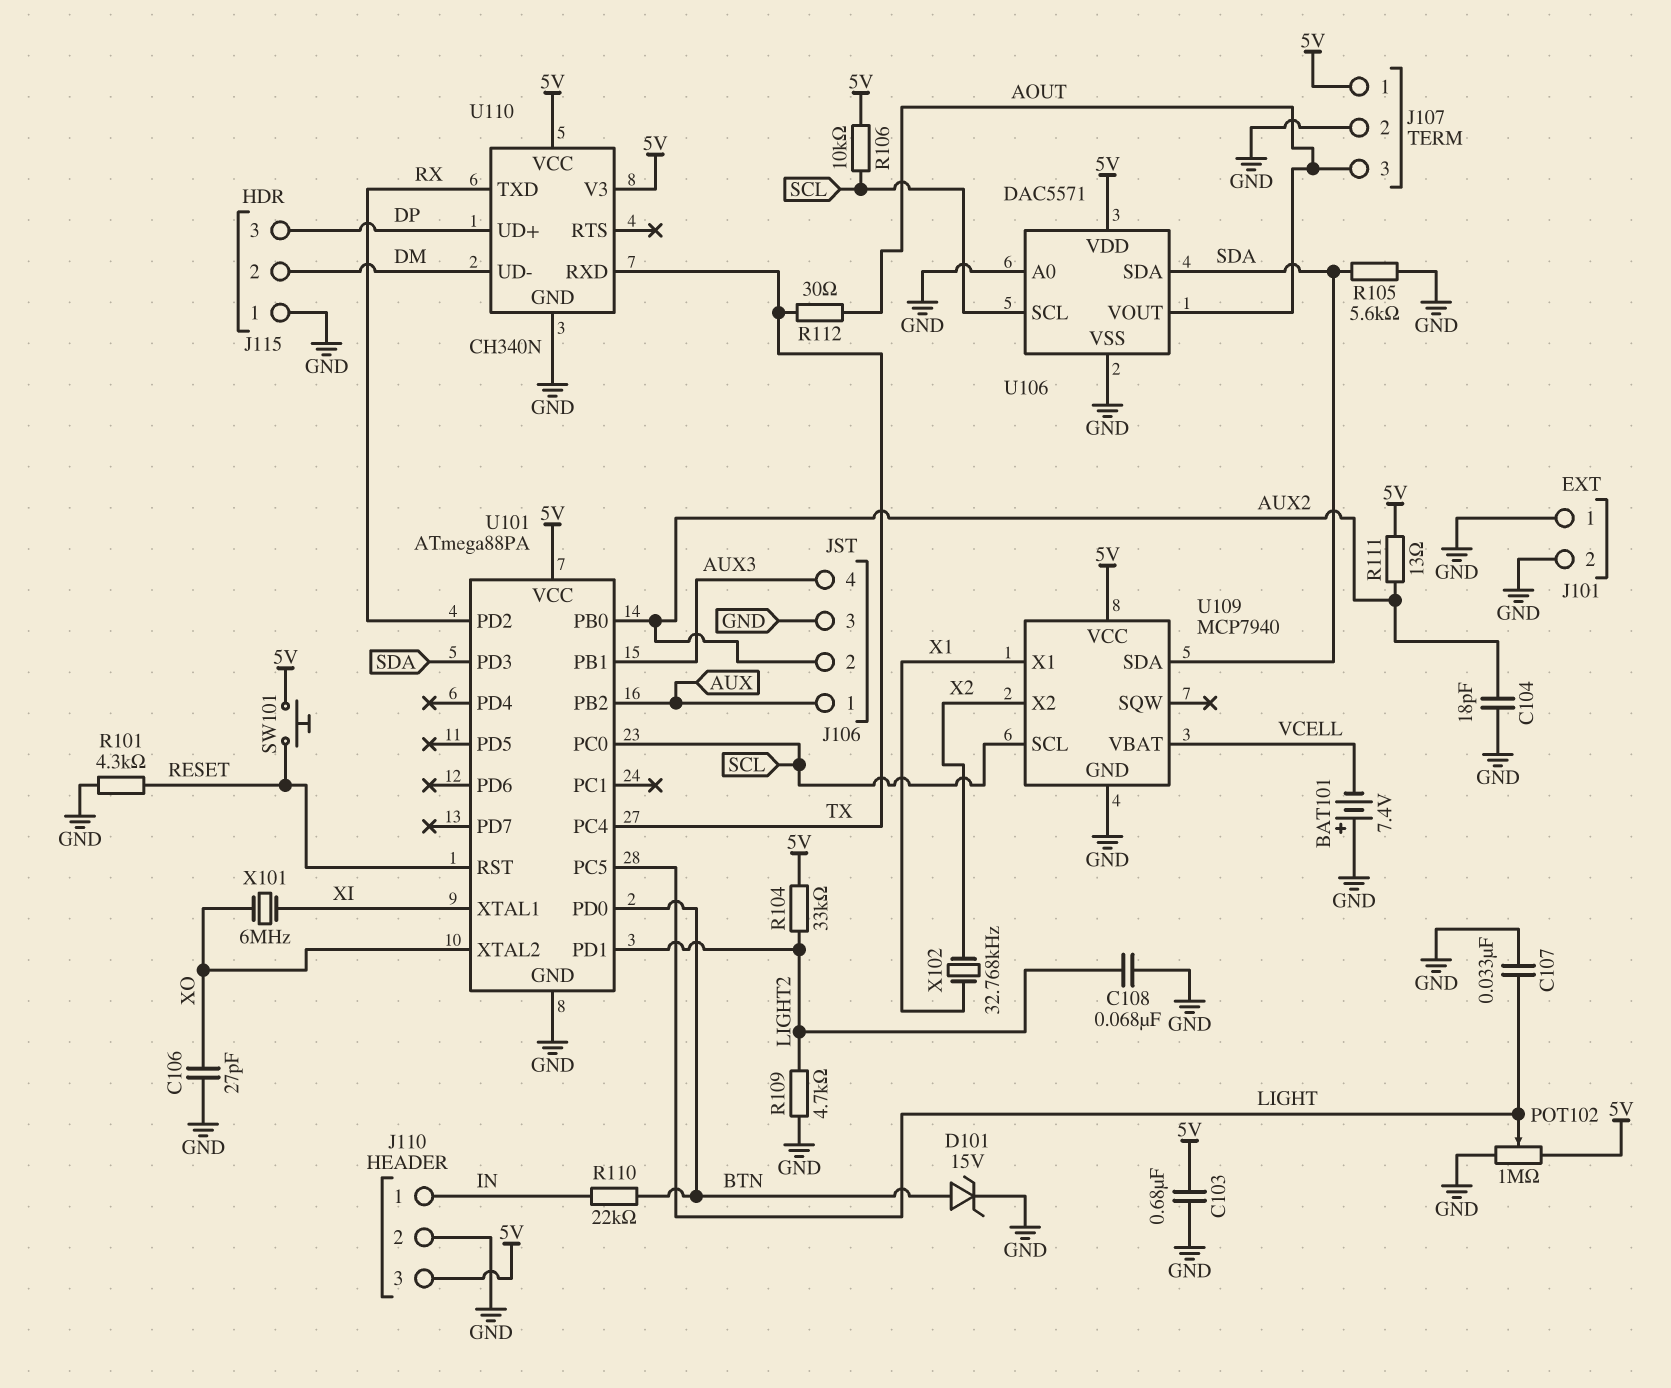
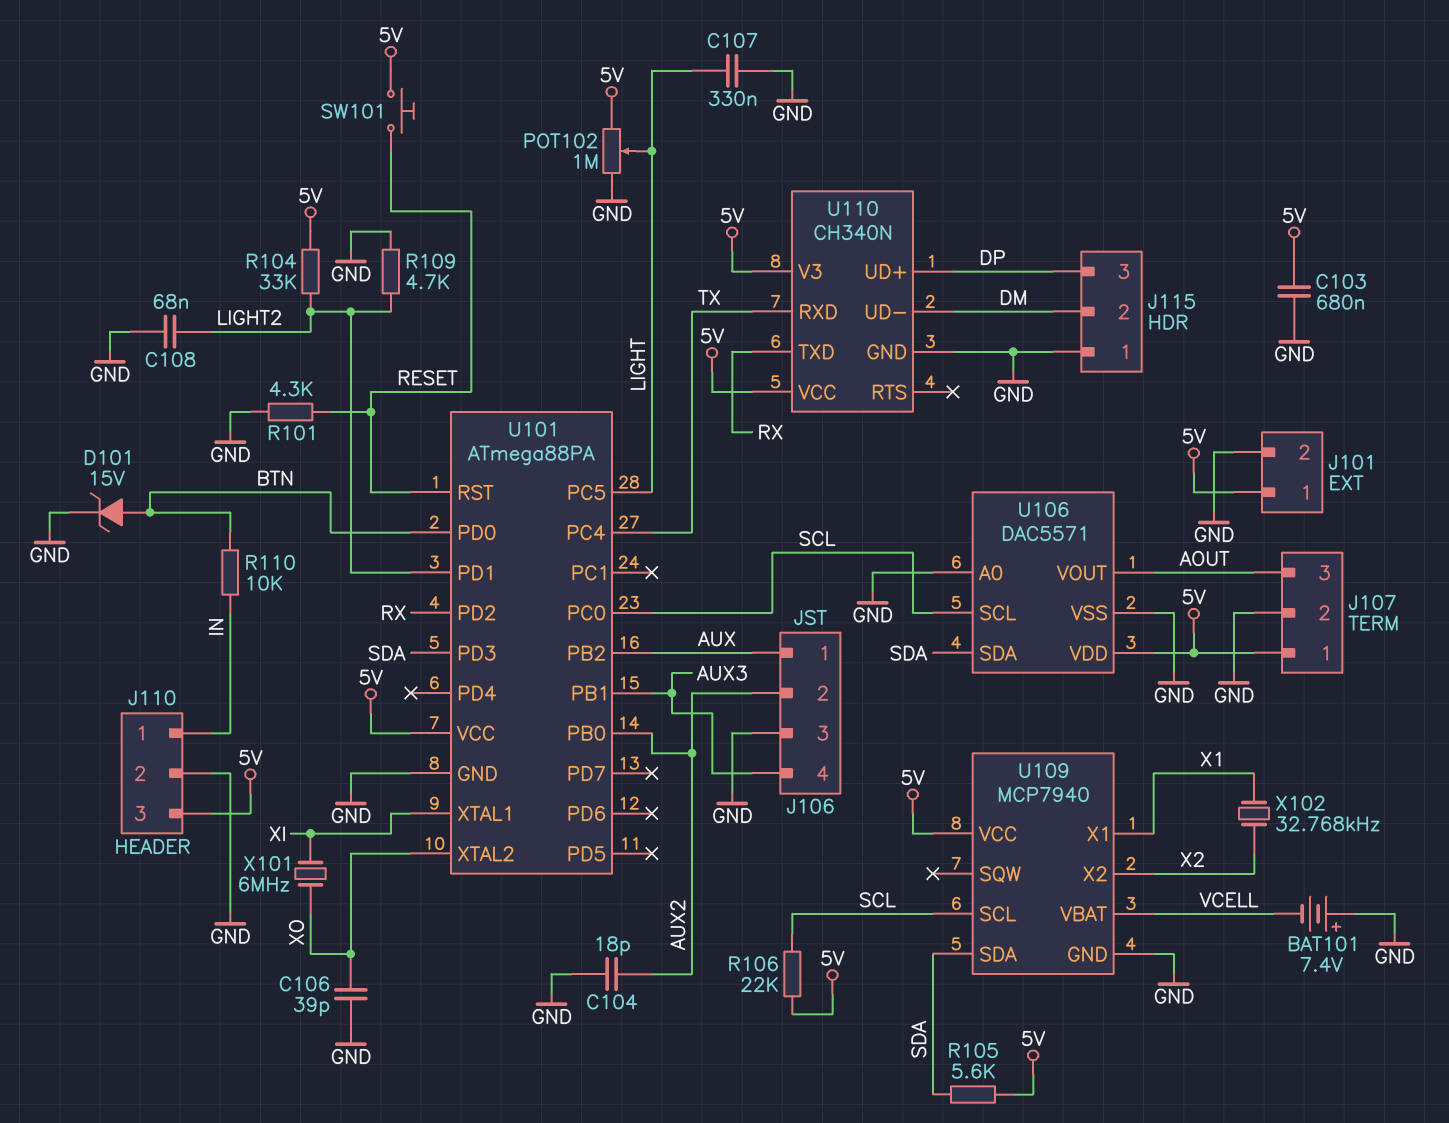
C106: 27pF (GND, XO) -> 39pF (GND, XO)
C107: 33nF (GND, LIGHT) -> 330nF (GND, LIGHT)
J101 pin 1: GND -> 5V
R105: 5.6k (GND, SDA) -> 5.6k (5V, SDA)
R106: 10k (5V, SCL) -> 22k (5V, SCL)
R110: 22k (BTN, IN) -> 10k (BTN, IN)
R111: 13 (5V, AUX2) -> none
R112: 30 (AOUT, TX) -> none

